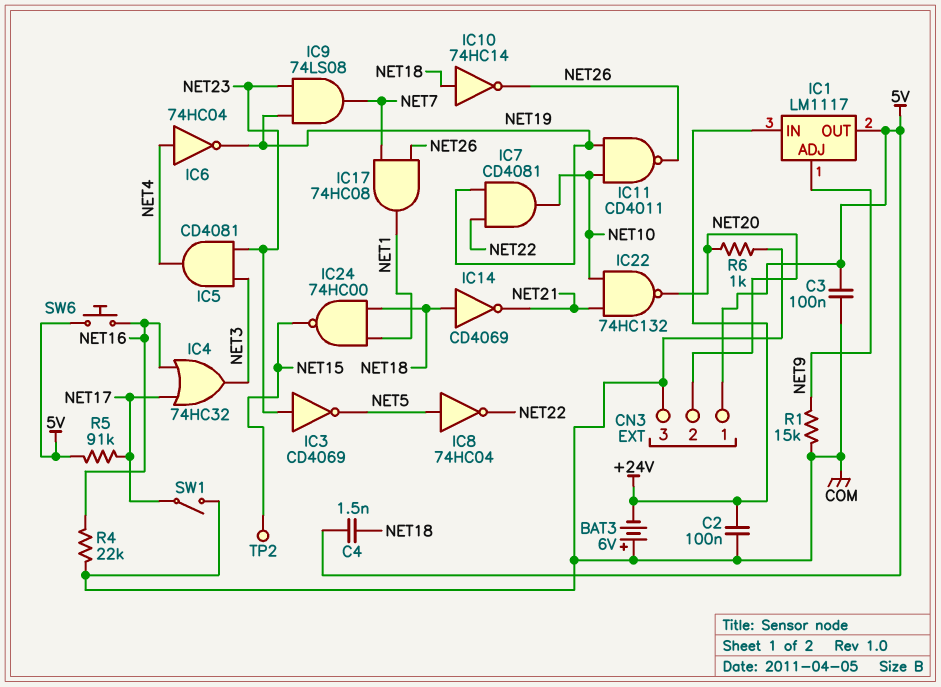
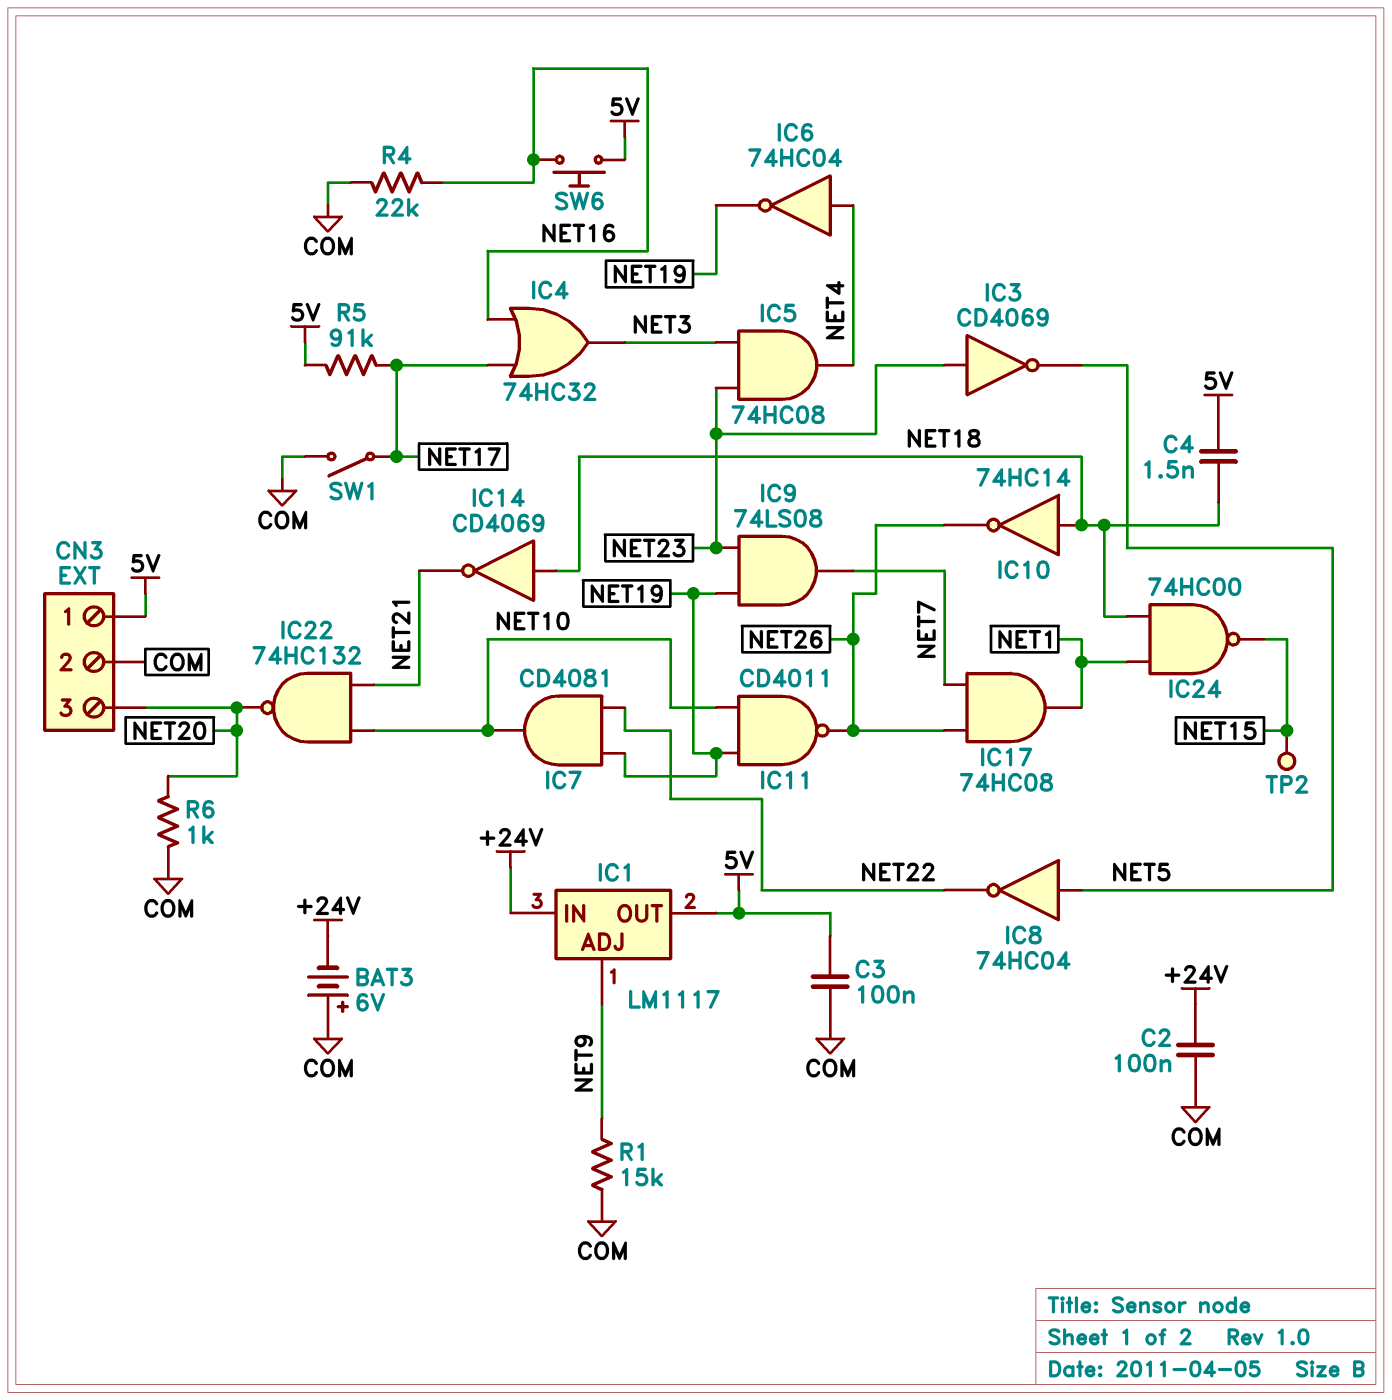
CN3 pin 2: NET20 -> COM
CN3 pin 3: COM -> NET20
IC5: AND CD4081 (in NET3, in NET23, out NET4) -> AND 74HC08 (in NET3, in NET23, out NET4)

